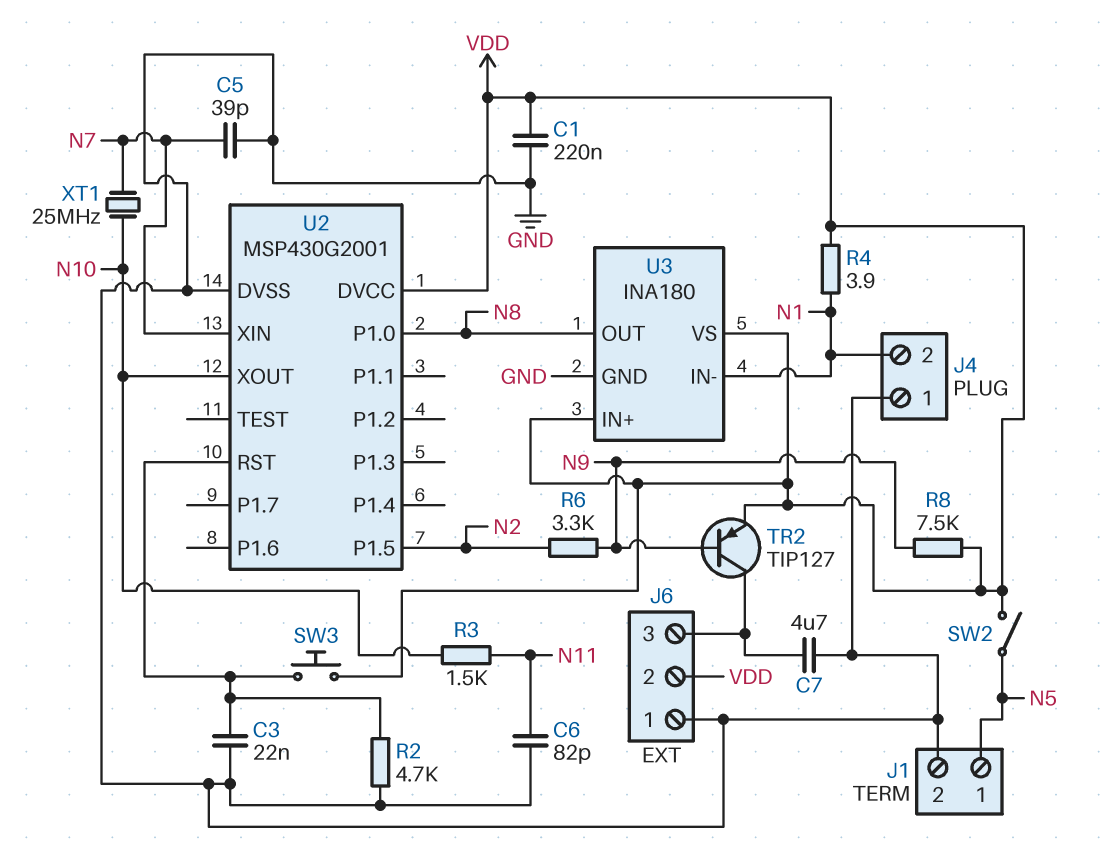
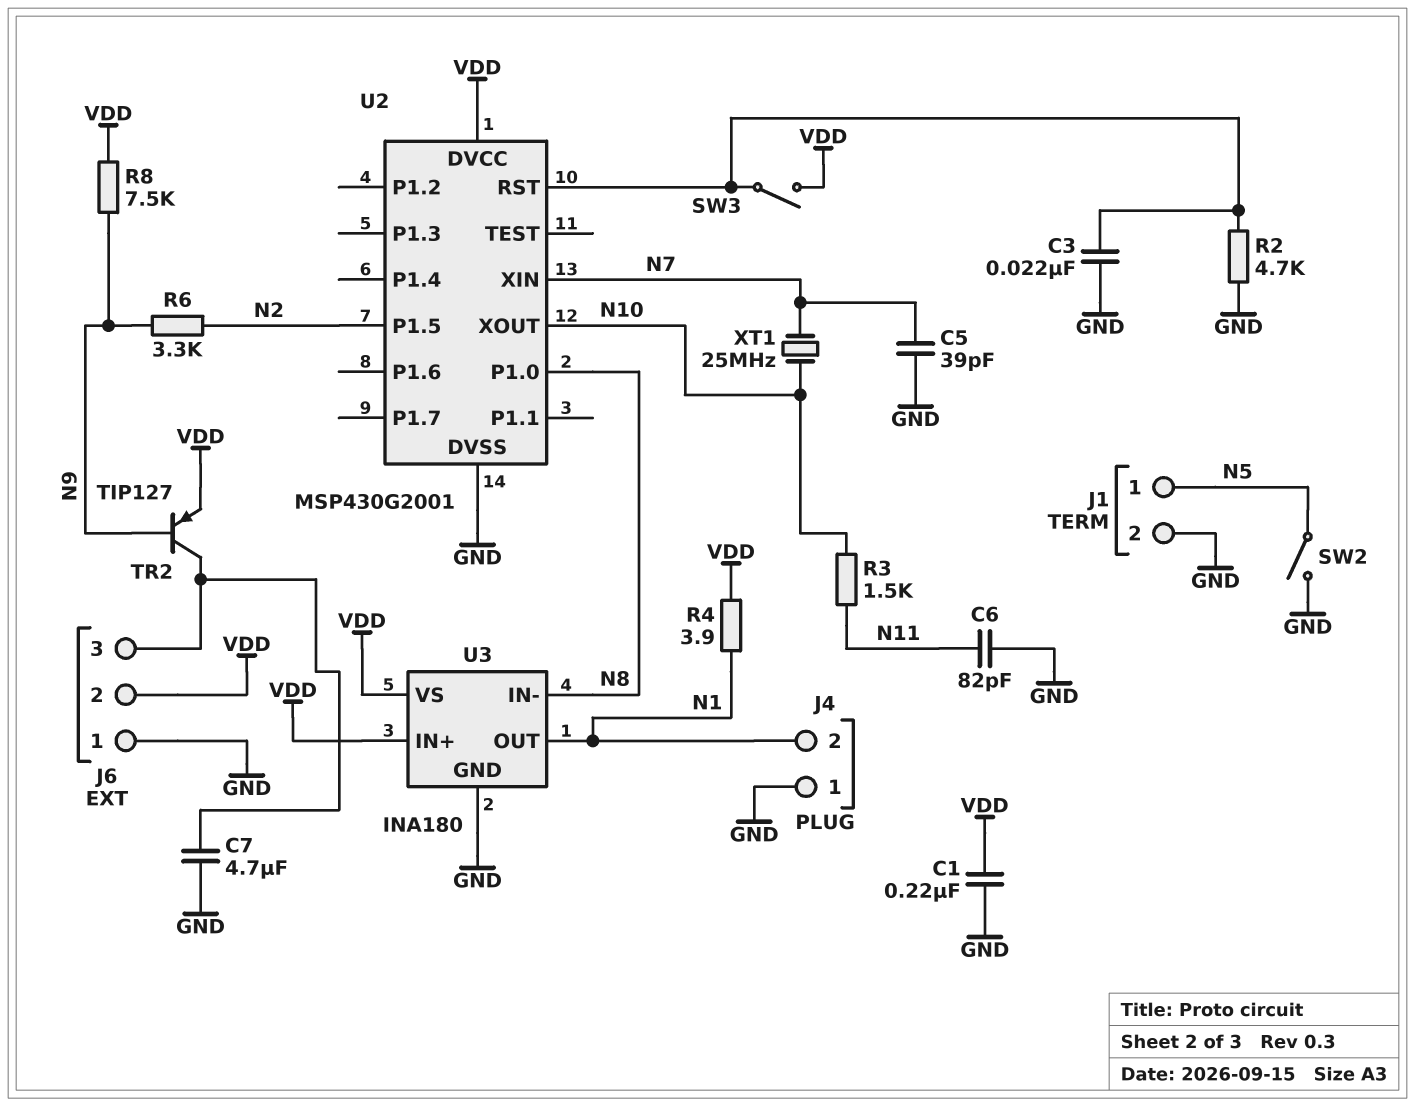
SW2: switch (N5, VDD) -> switch (GND, N5)
SW3: button (U2/RST, VDD) -> switch (U2/RST, VDD)
U3 pin IN-: N1 -> N8
U3 pin OUT: N8 -> N1

